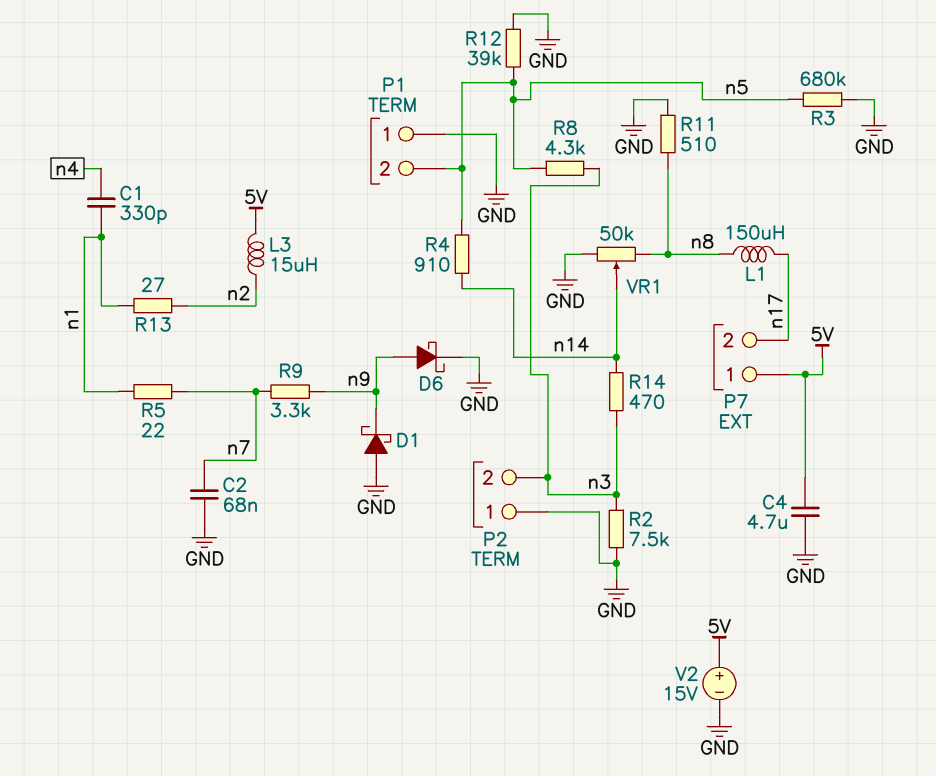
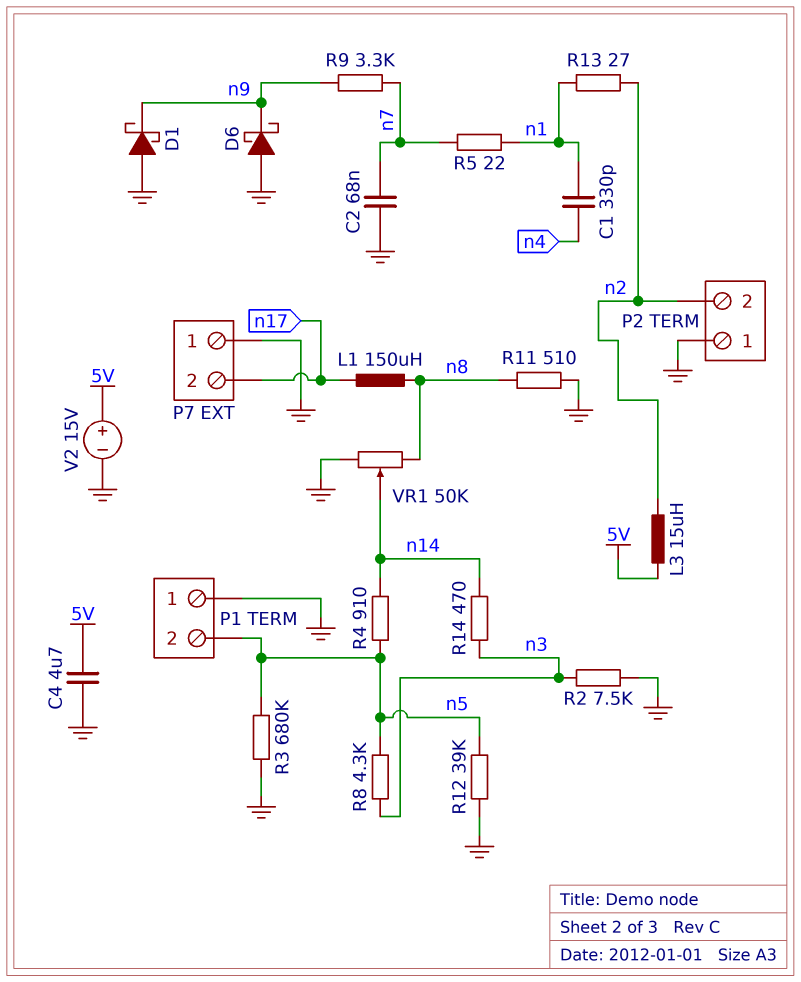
D6: schottky (A n9, K GND) -> schottky (A GND, K n9)
P2 pin 2: n3 -> n2
P7 pin 1: 5V -> GND

